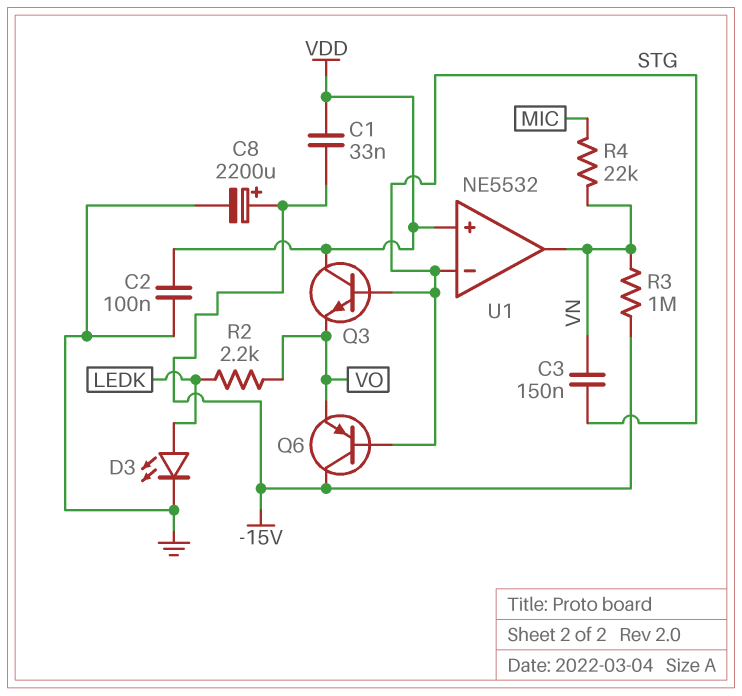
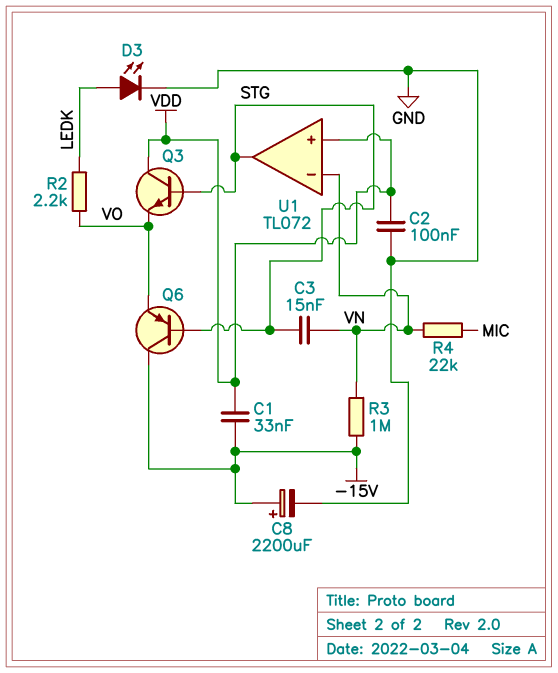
C3: 150nF (STG, VN) -> 15nF (STG, VN)
U1: NE5532 -> TL072
U1 pin in-: STG -> VN
U1 pin out: VN -> STG

